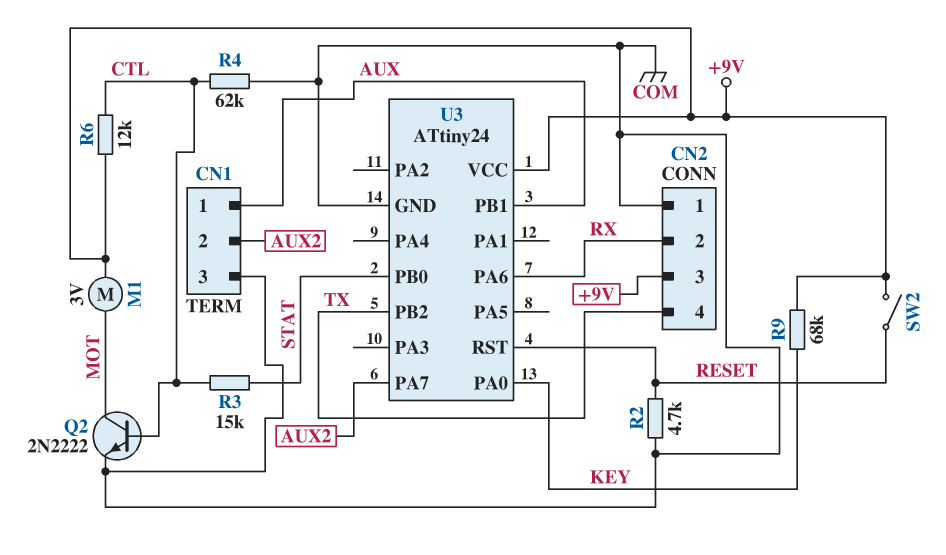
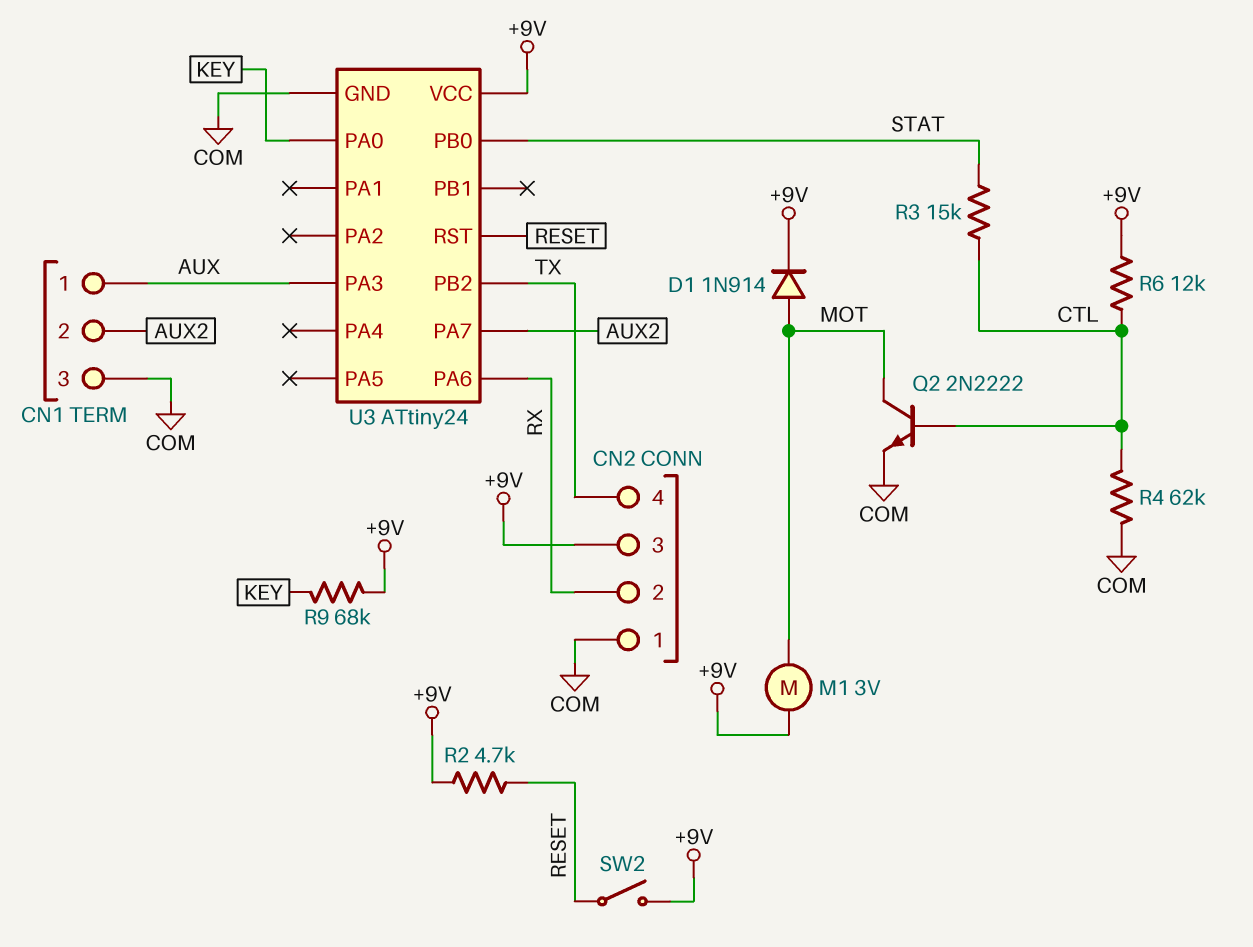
D1: none -> diode 1N914 (A MOT, K +9V)
R2: 4.7k (COM, RESET) -> 4.7k (+9V, RESET)
U3 pin PA3: none -> AUX
U3 pin PB1: AUX -> none

